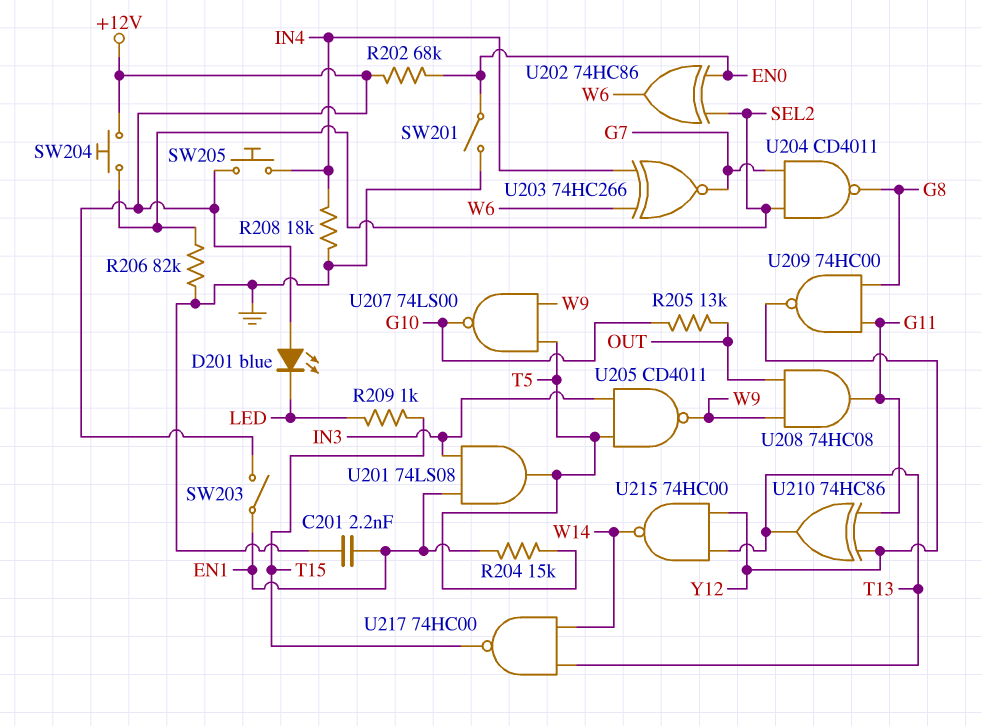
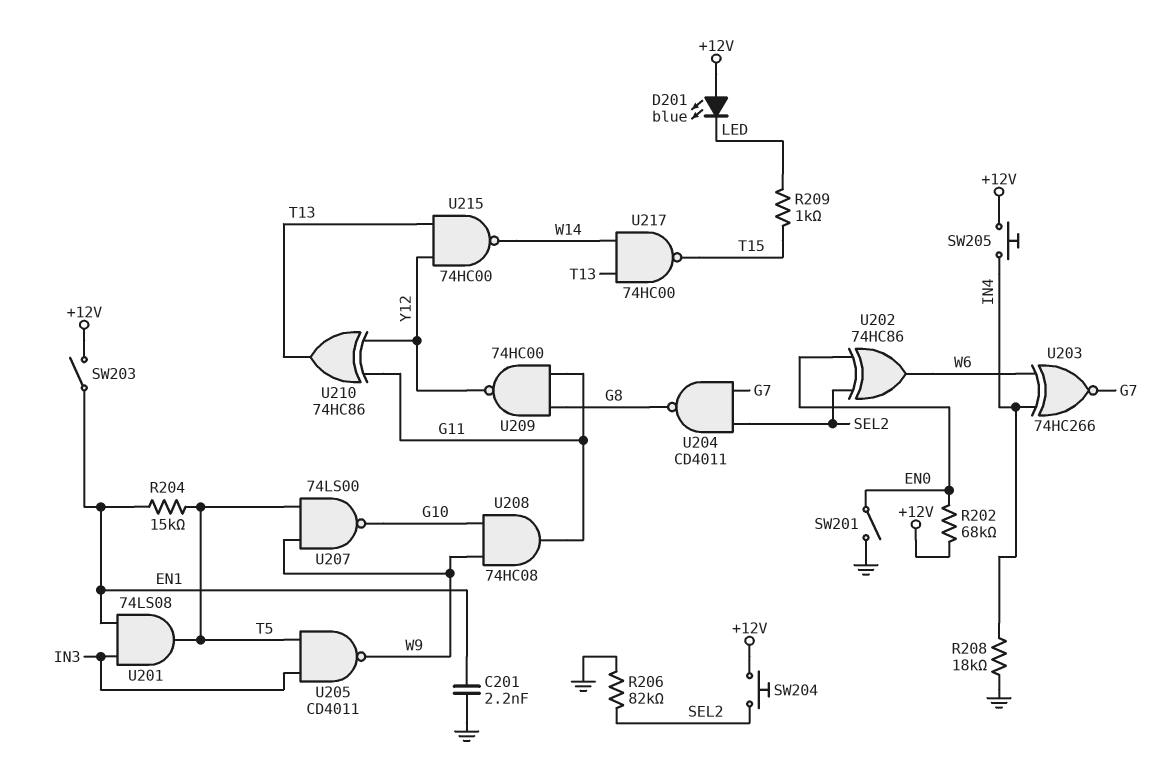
R205: 13k (G10, OUT) -> none
U208: AND 74HC08 (in OUT, in W9, out G11) -> AND 74HC08 (in G10, in W9, out G11)

